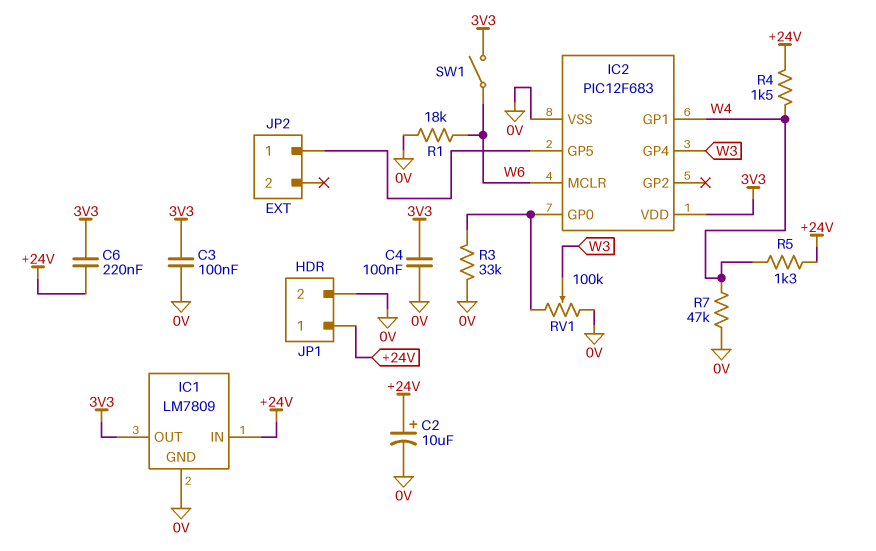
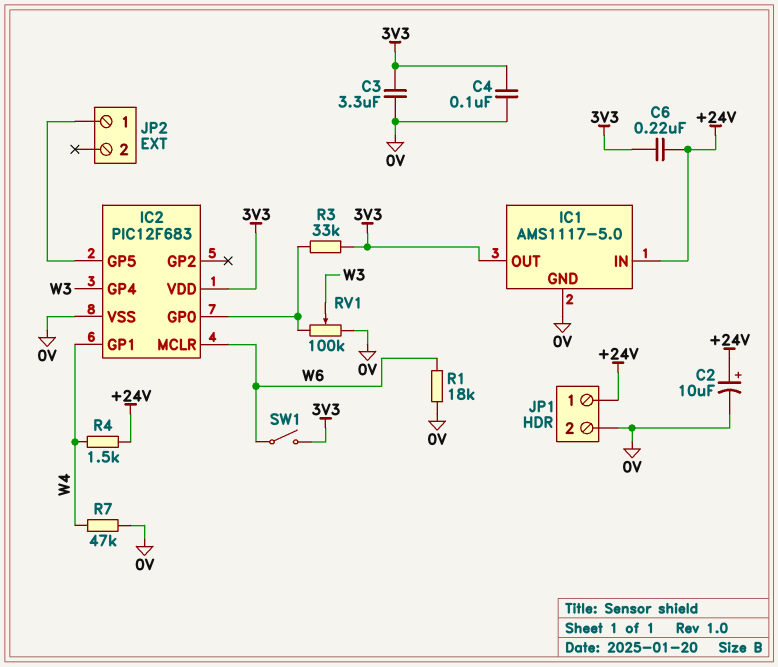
C3: 100nF (0V, 3V3) -> 3.3uF (0V, 3V3)
IC1: LM7809 -> AMS1117-5.0
R3: 33k (0V, IC2/GP0) -> 33k (3V3, IC2/GP0)
R5: 1.3k (+24V, W4) -> none

